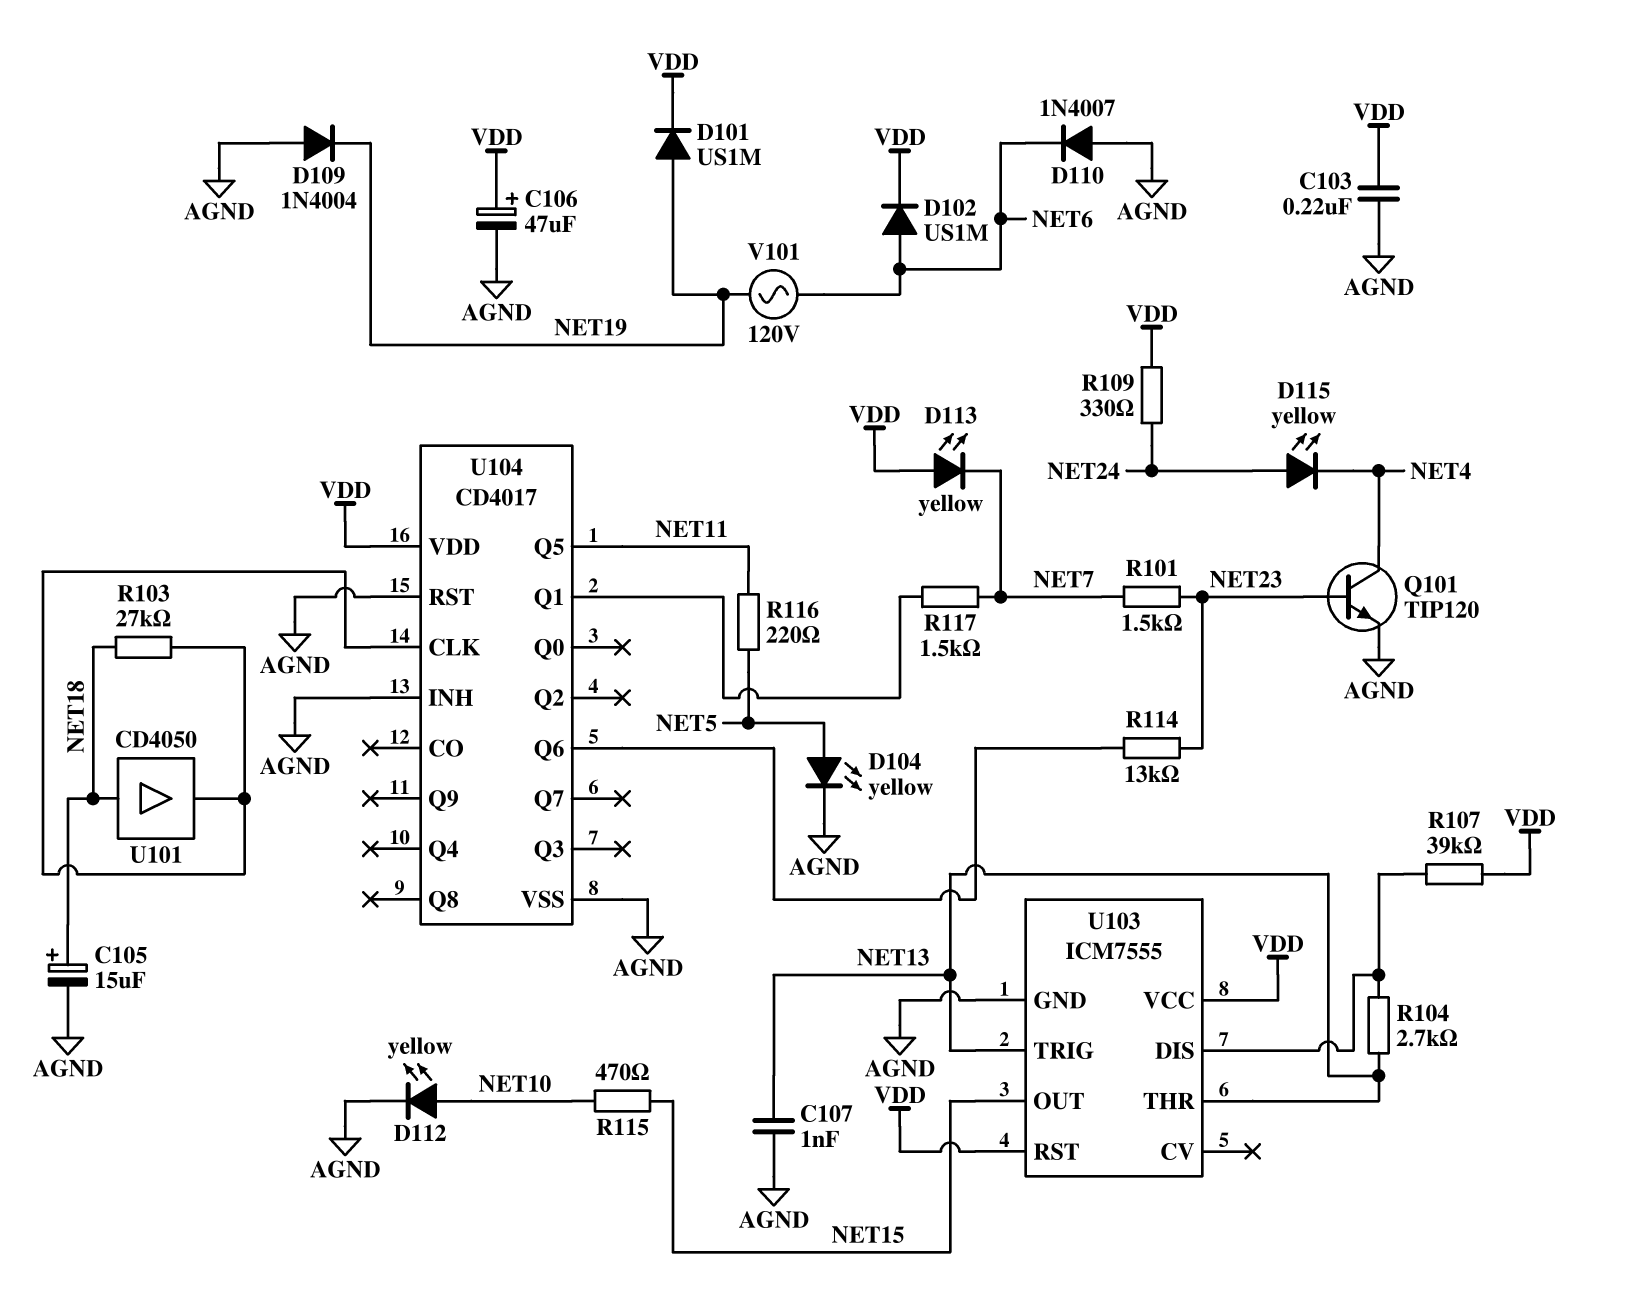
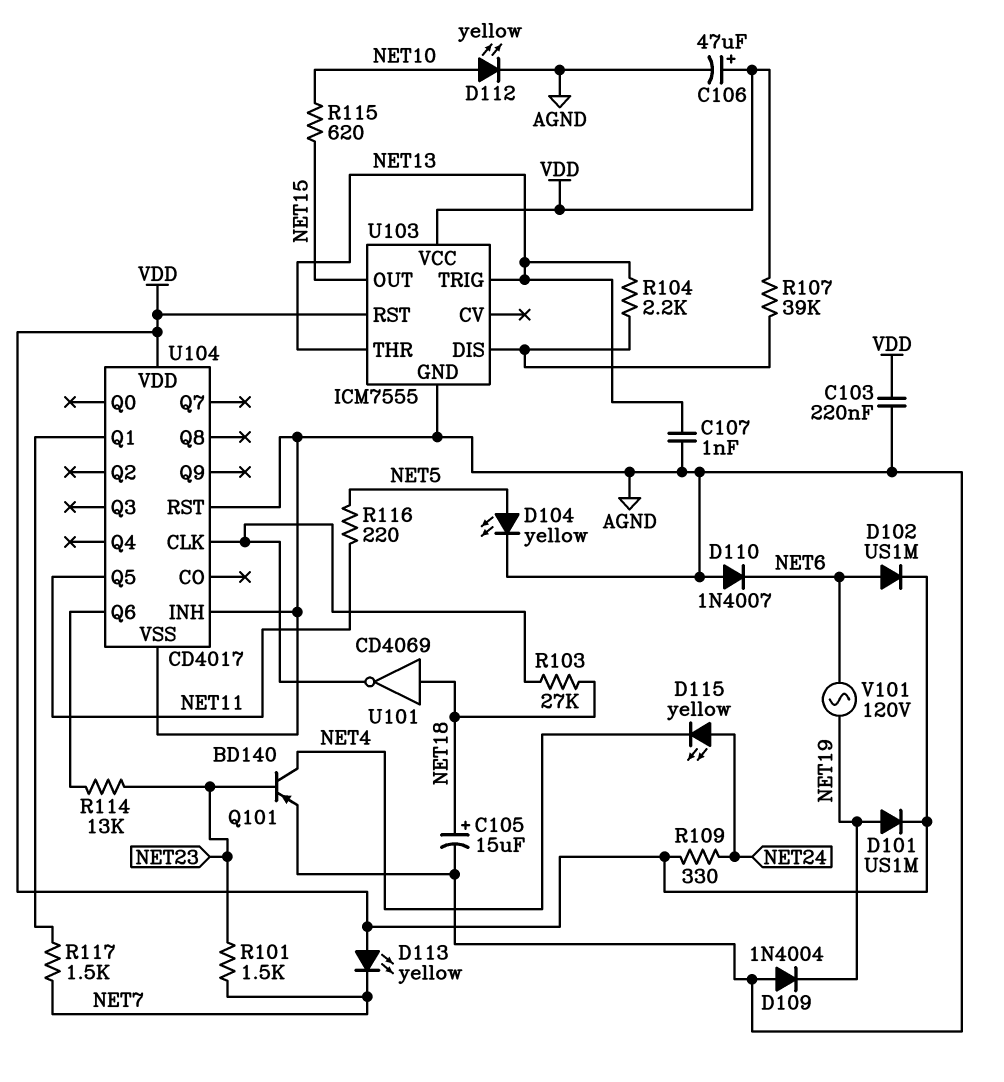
Q101: NPN TIP120 (B NET23, C NET4, E AGND) -> PNP BD140 (B NET23, C NET4, E AGND)
R104: 2.7k (NET13, U103/DIS) -> 2.2k (NET13, U103/DIS)
R115: 470 (NET10, NET15) -> 620 (NET10, NET15)
U101: buffer CD4050 (in NET18, out U104/CLK) -> NOT CD4069 (in NET18, out U104/CLK)

